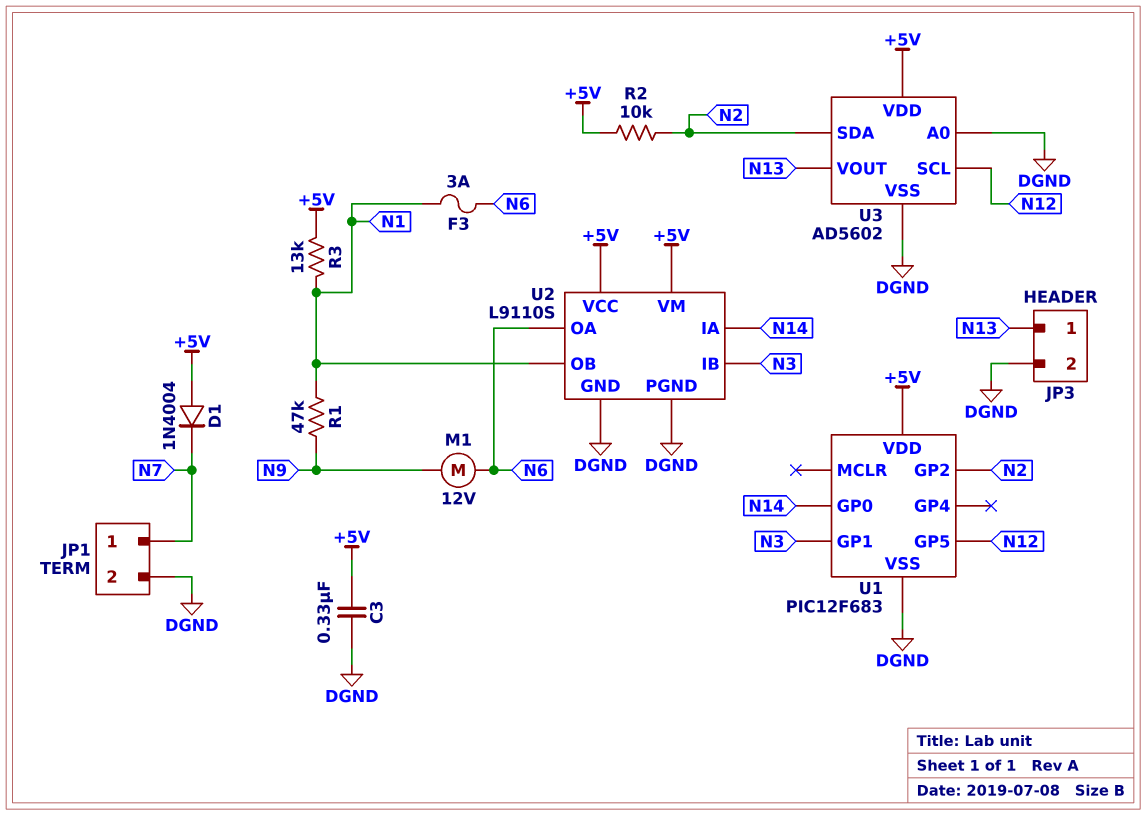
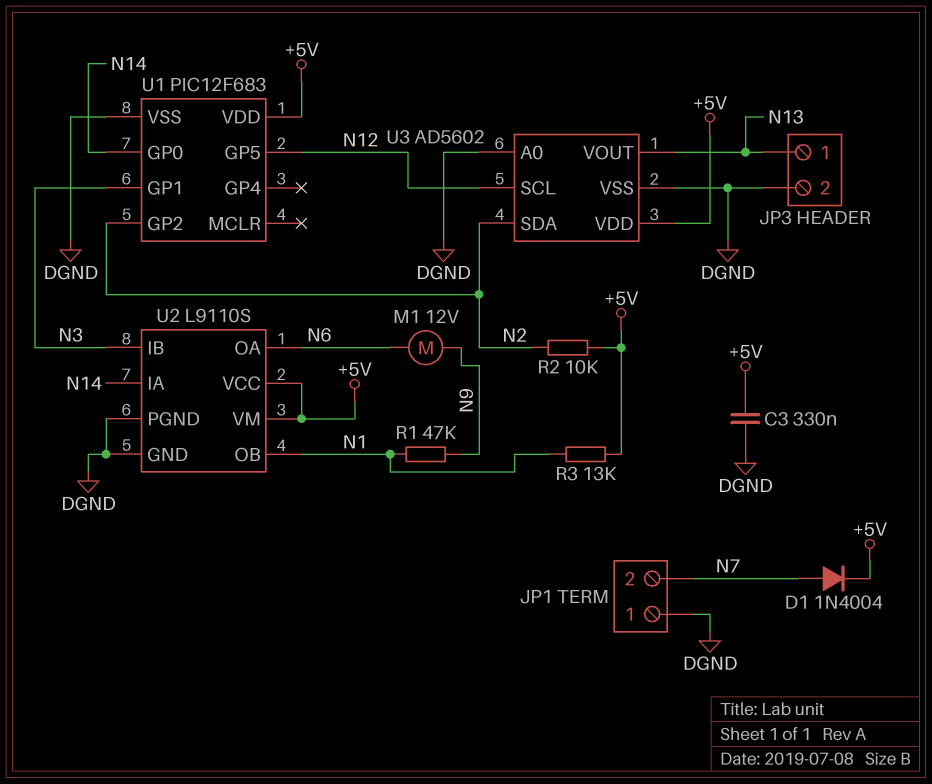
D1: diode 1N4004 (A +5V, K N7) -> diode 1N4004 (A N7, K +5V)
F3: 3A (N1, N6) -> none
JP1 pin 1: N7 -> DGND
JP1 pin 2: DGND -> N7

